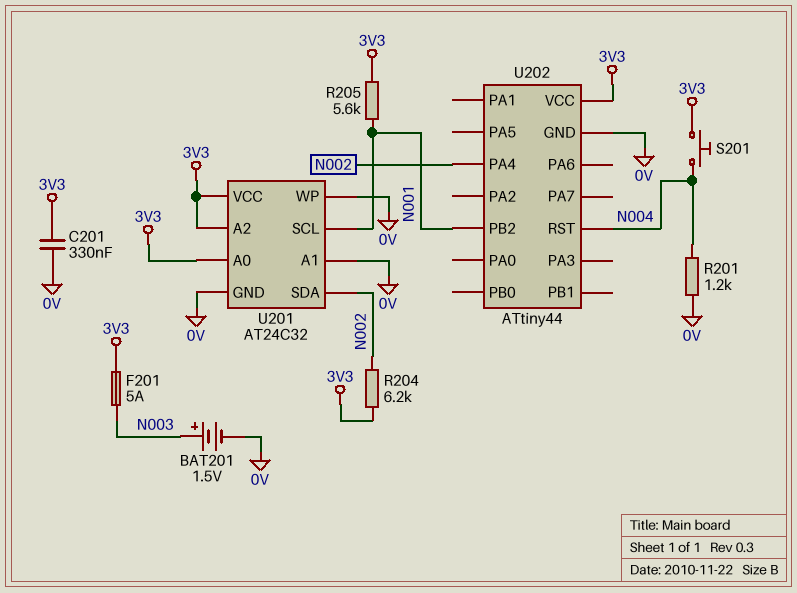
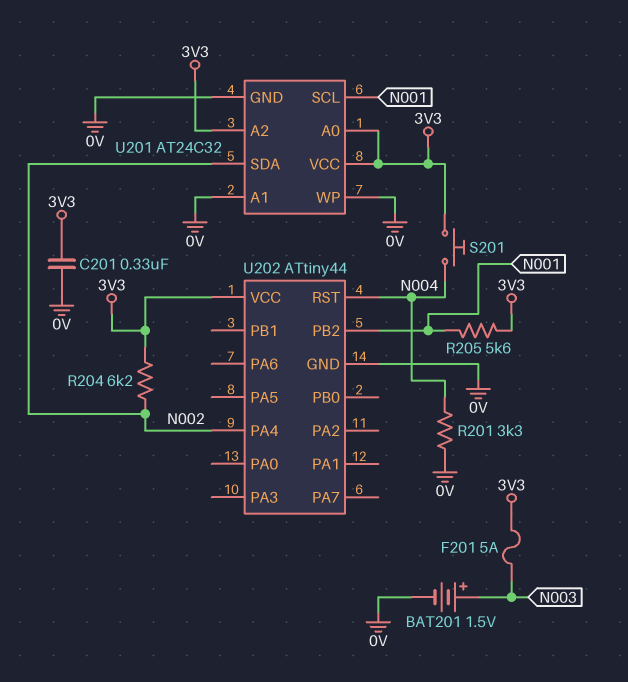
R201: 1.2k (0V, N004) -> 3.3k (0V, N004)

